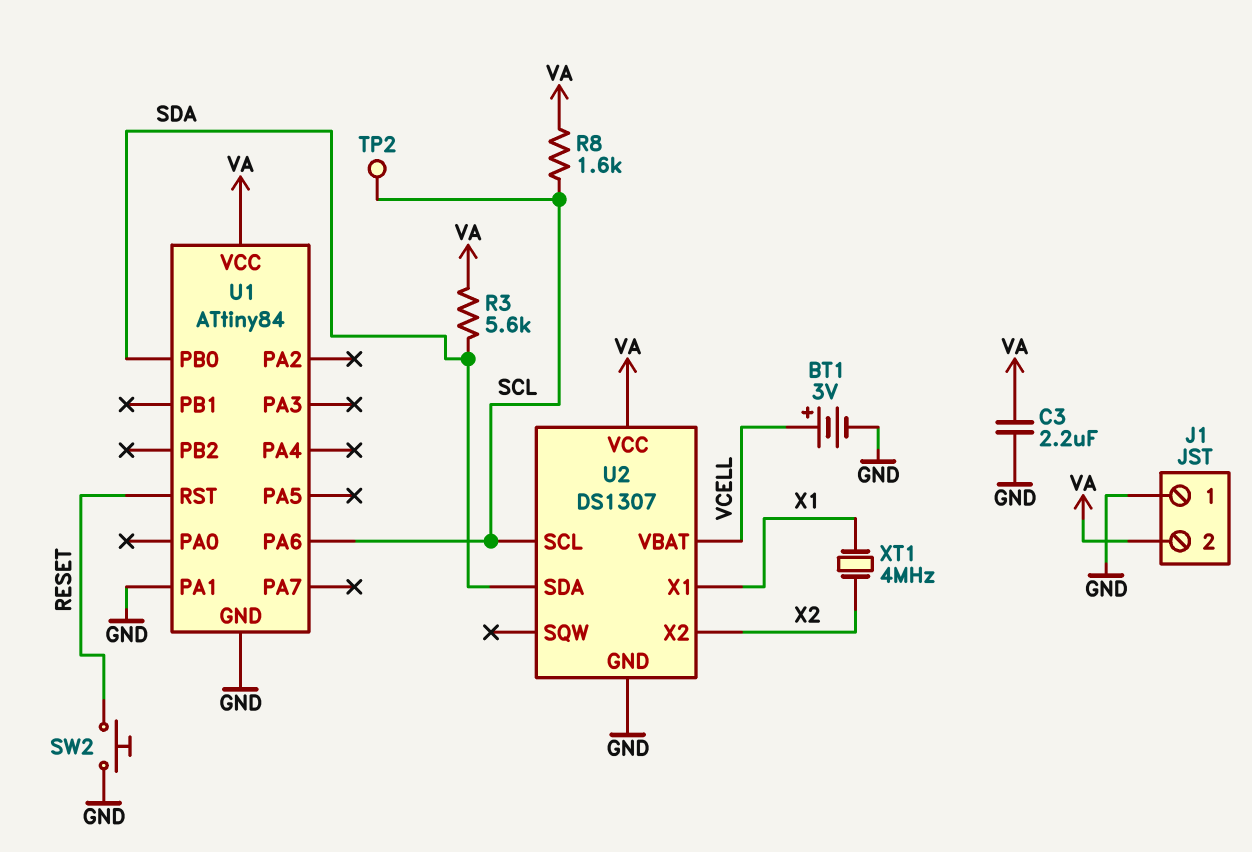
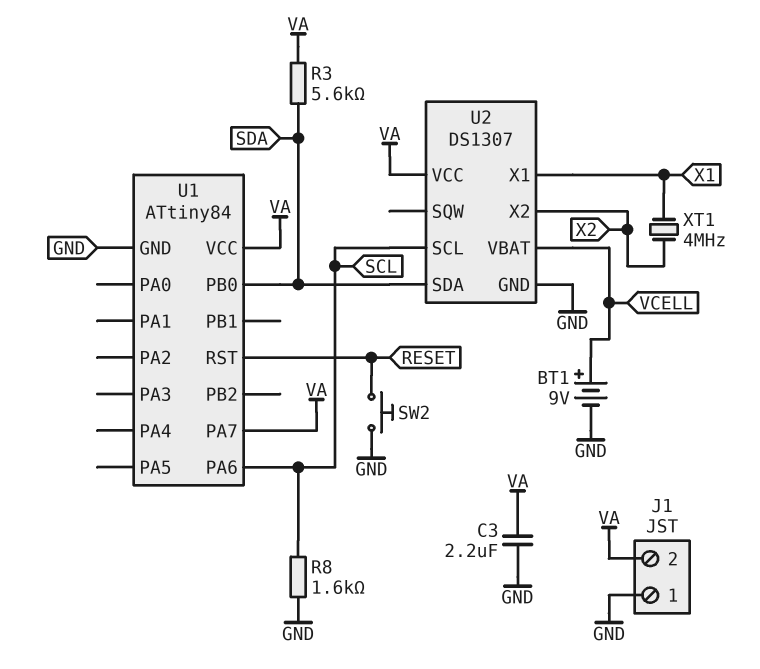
BT1: 3V (plus VCELL, minus GND) -> 9V (plus VCELL, minus GND)
R8: 1.6k (SCL, VA) -> 1.6k (GND, SCL)
TP2: test point (SCL) -> none
U1 pin PA1: GND -> none
U1 pin PA7: none -> VA

